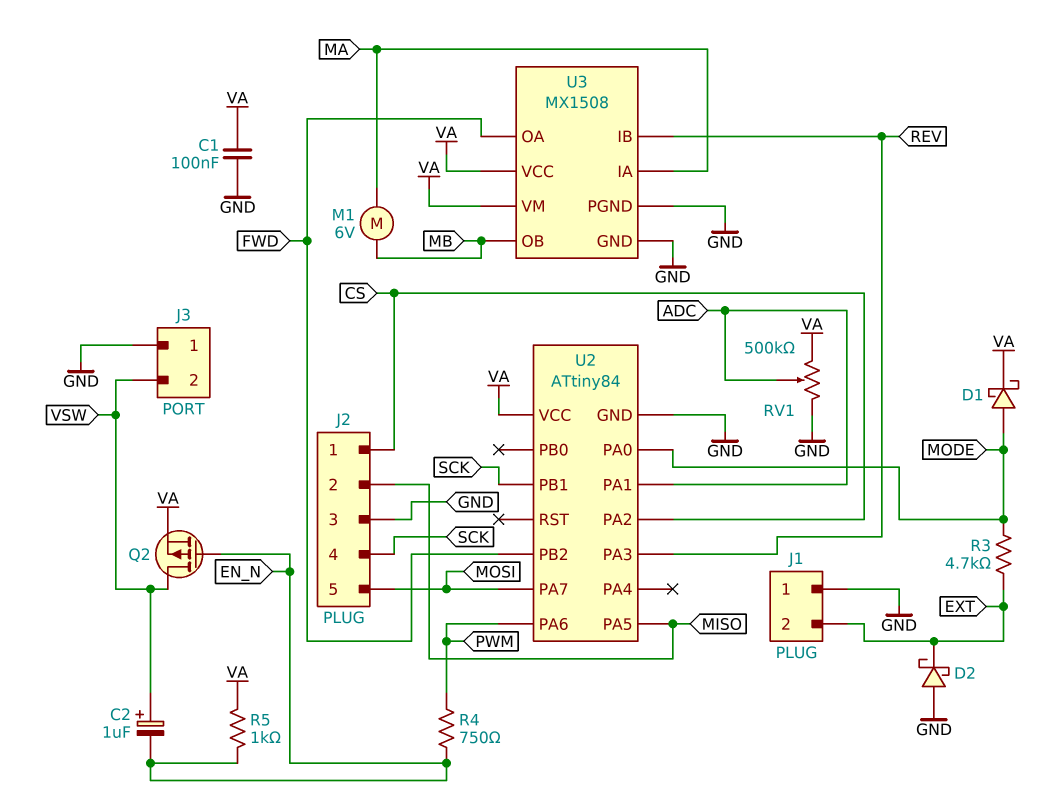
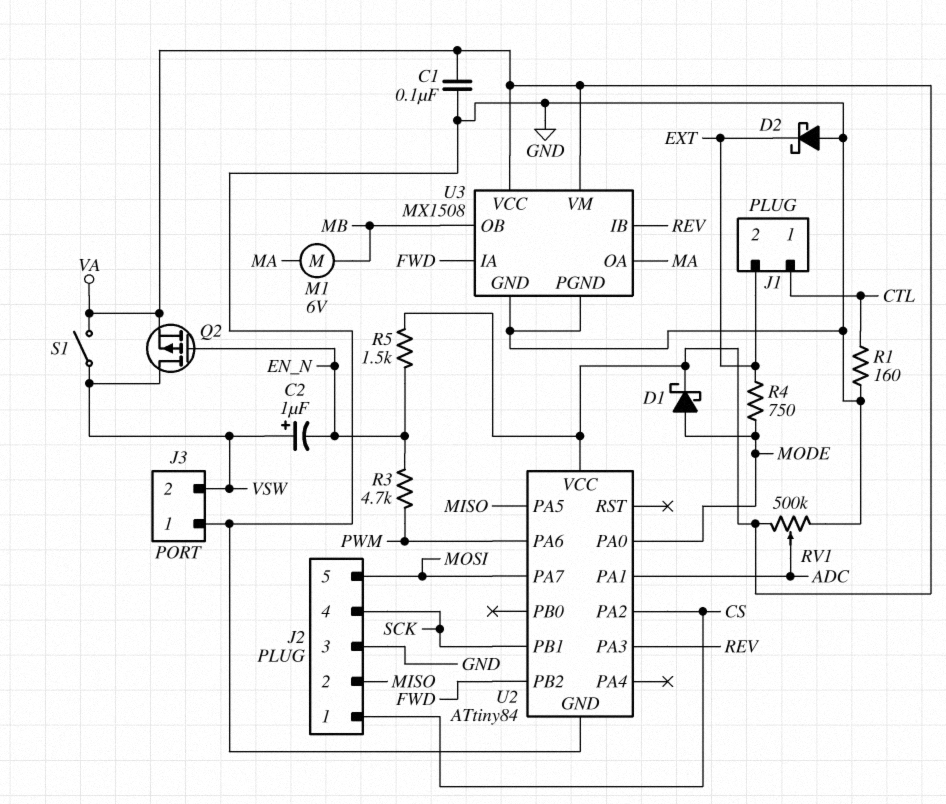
J1 pin 1: GND -> CTL
R1: none -> 160 (CTL, GND)
R3: 4.7k (EXT, MODE) -> 4.7k (EN_N, PWM)
R4: 750 (EN_N, PWM) -> 750 (EXT, MODE)
R5: 1k (EN_N, VA) -> 1.5k (EN_N, VA)
S1: none -> switch (VA, VSW)
U3 pin IA: MA -> FWD
U3 pin OA: FWD -> MA

